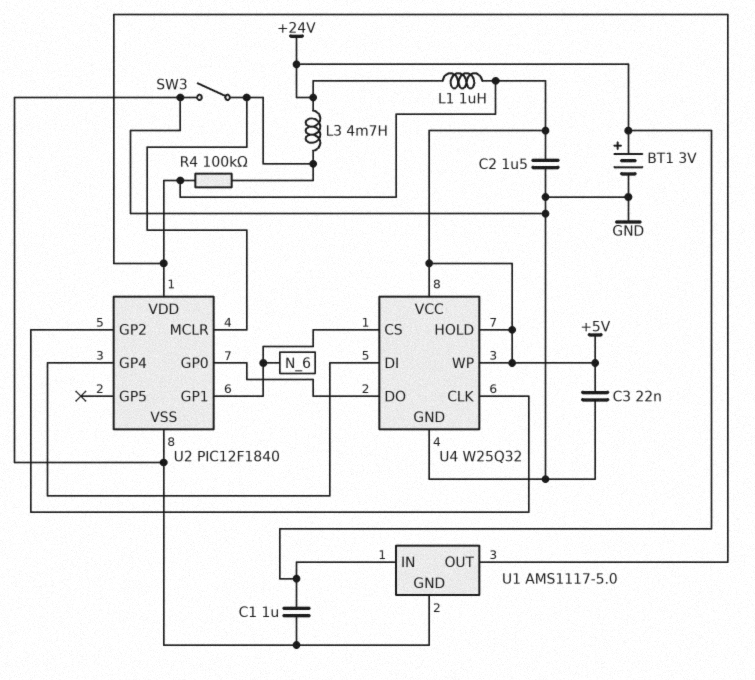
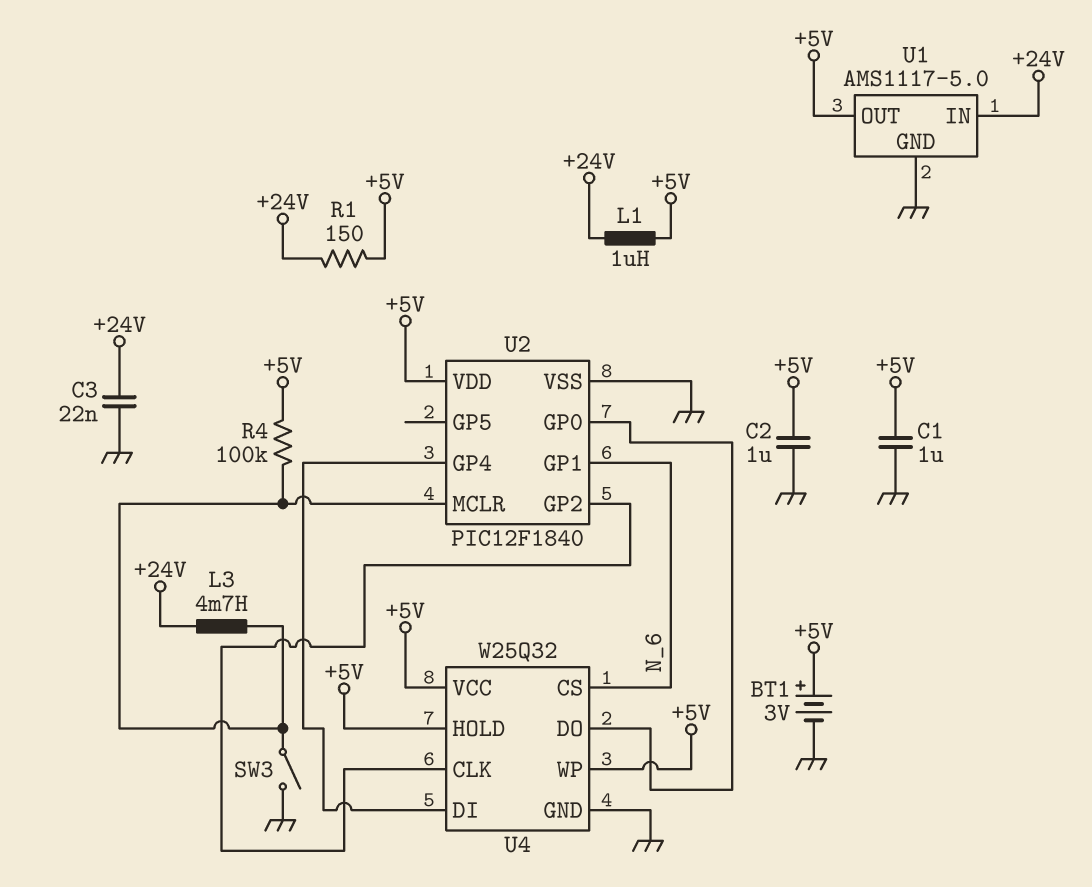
BT1: 3V (plus +24V, minus GND) -> 3V (plus +5V, minus GND)
C1: 1uF (+24V, GND) -> 1uF (+5V, GND)
C2: 1.5uF (+5V, GND) -> 1uF (+5V, GND)
C3: 22nF (+5V, GND) -> 22nF (+24V, GND)
R1: none -> 150 (+5V, +24V)

